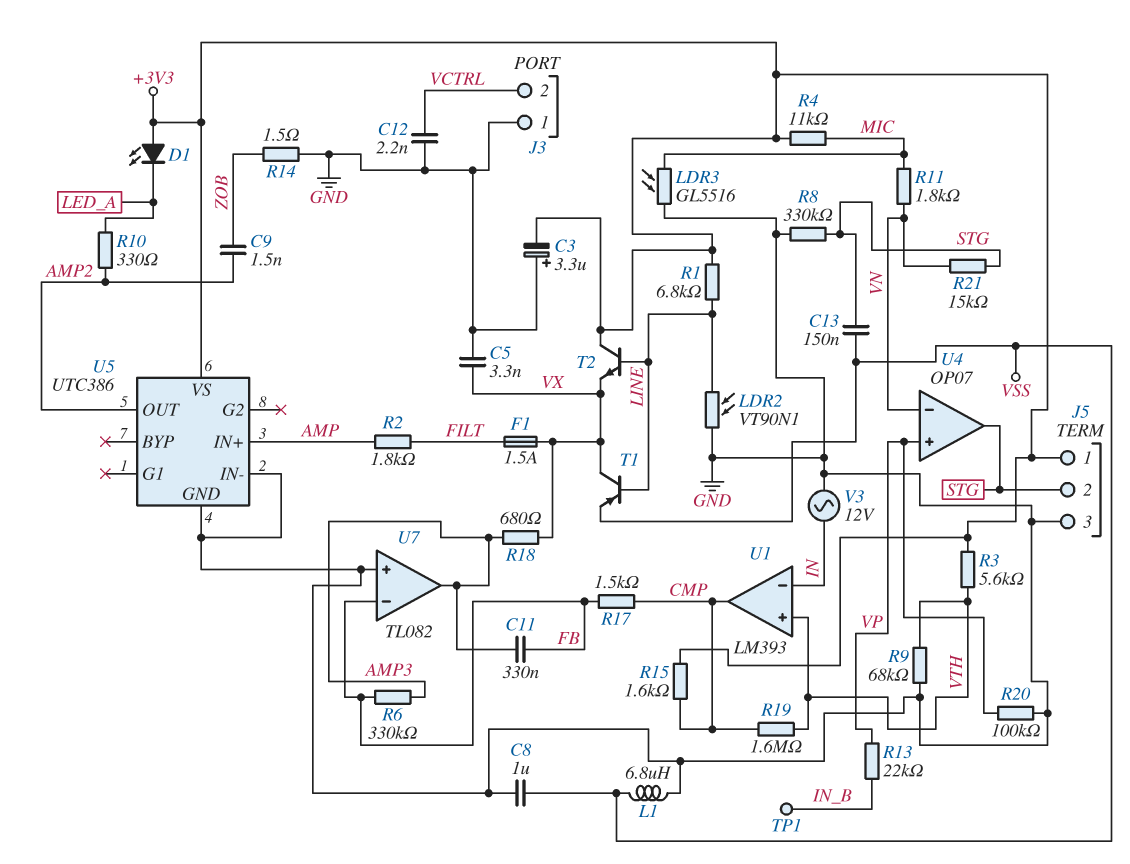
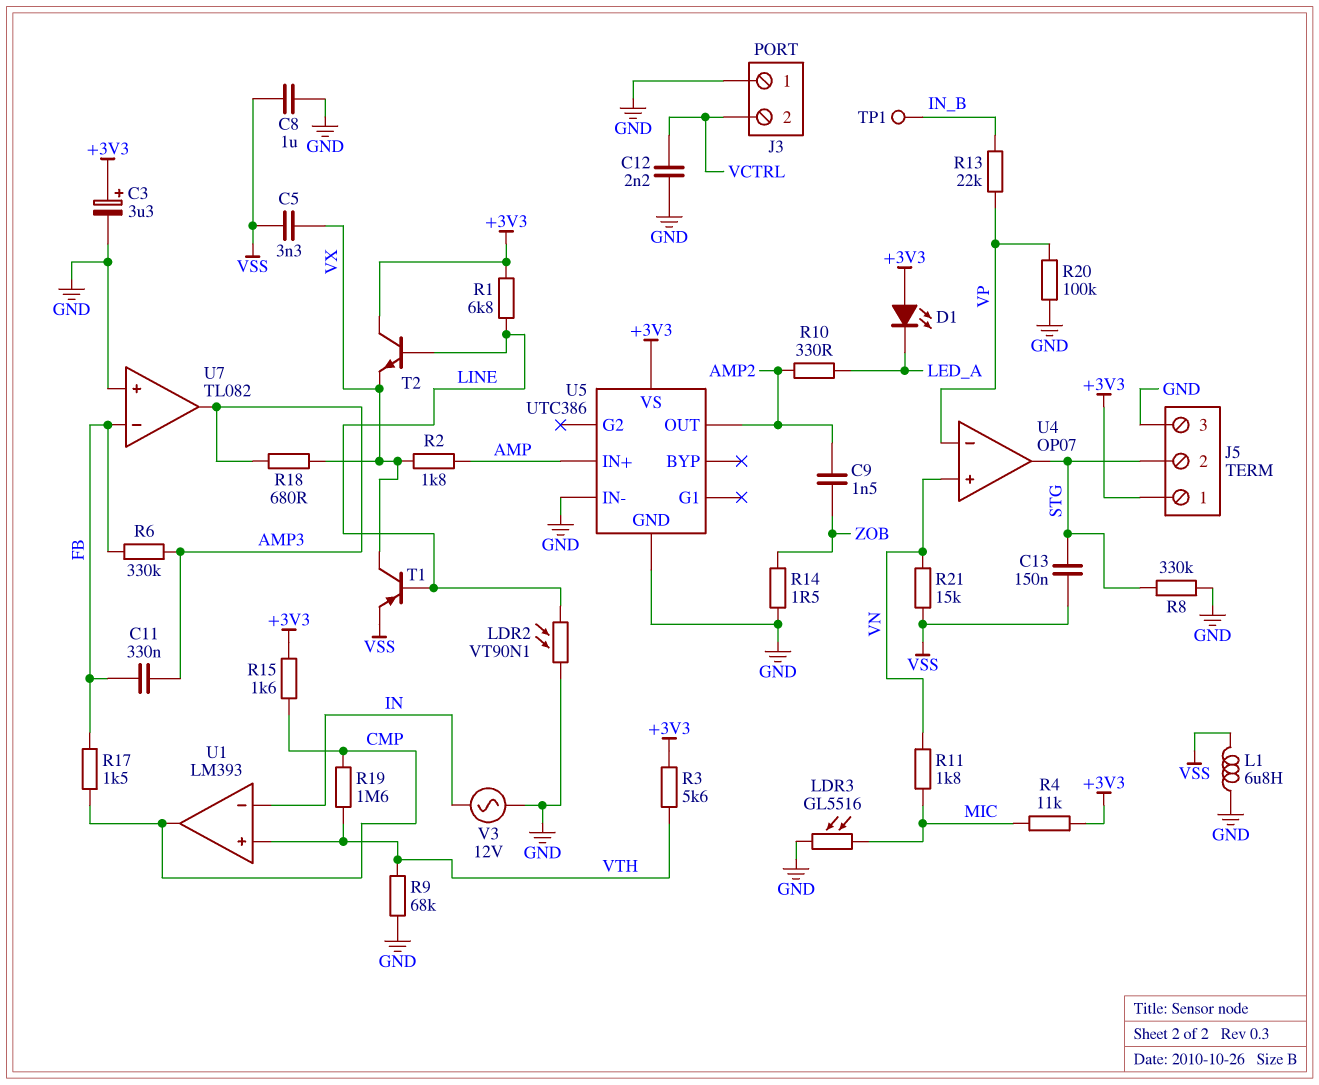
C3: 3.3uF (plus GND, minus +3V3) -> 3.3uF (plus +3V3, minus GND)
C5: 3.3nF (GND, VX) -> 3.3nF (VSS, VX)
F1: 1.5A (FILT, VX) -> none
R2: 1.8k (AMP, FILT) -> 1.8k (AMP, VX)
R21: 15k (STG, VN) -> 15k (VN, VSS)
U4 pin in+: VP -> VN
U4 pin in-: VN -> VP

